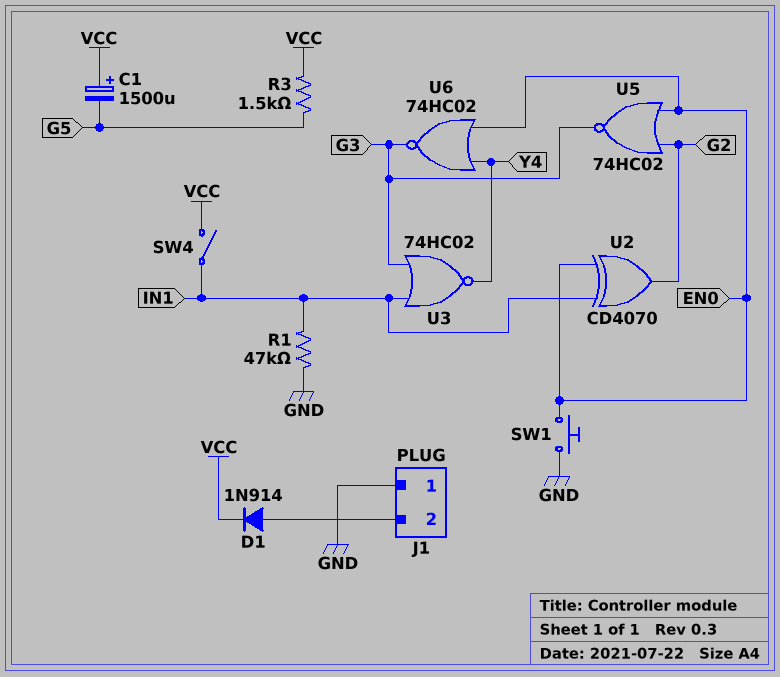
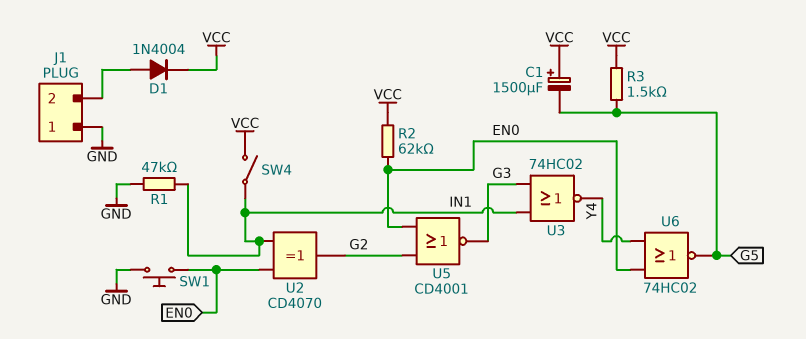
D1: diode 1N914 (A J1/2, K VCC) -> diode 1N4004 (A J1/2, K VCC)
R2: none -> 62k (EN0, VCC)
U5: NOR 74HC02 (in EN0, in G2, out G3) -> NOR CD4001 (in EN0, in G2, out G3)
U6: NOR 74HC02 (in EN0, in Y4, out G3) -> NOR 74HC02 (in EN0, in Y4, out G5)

